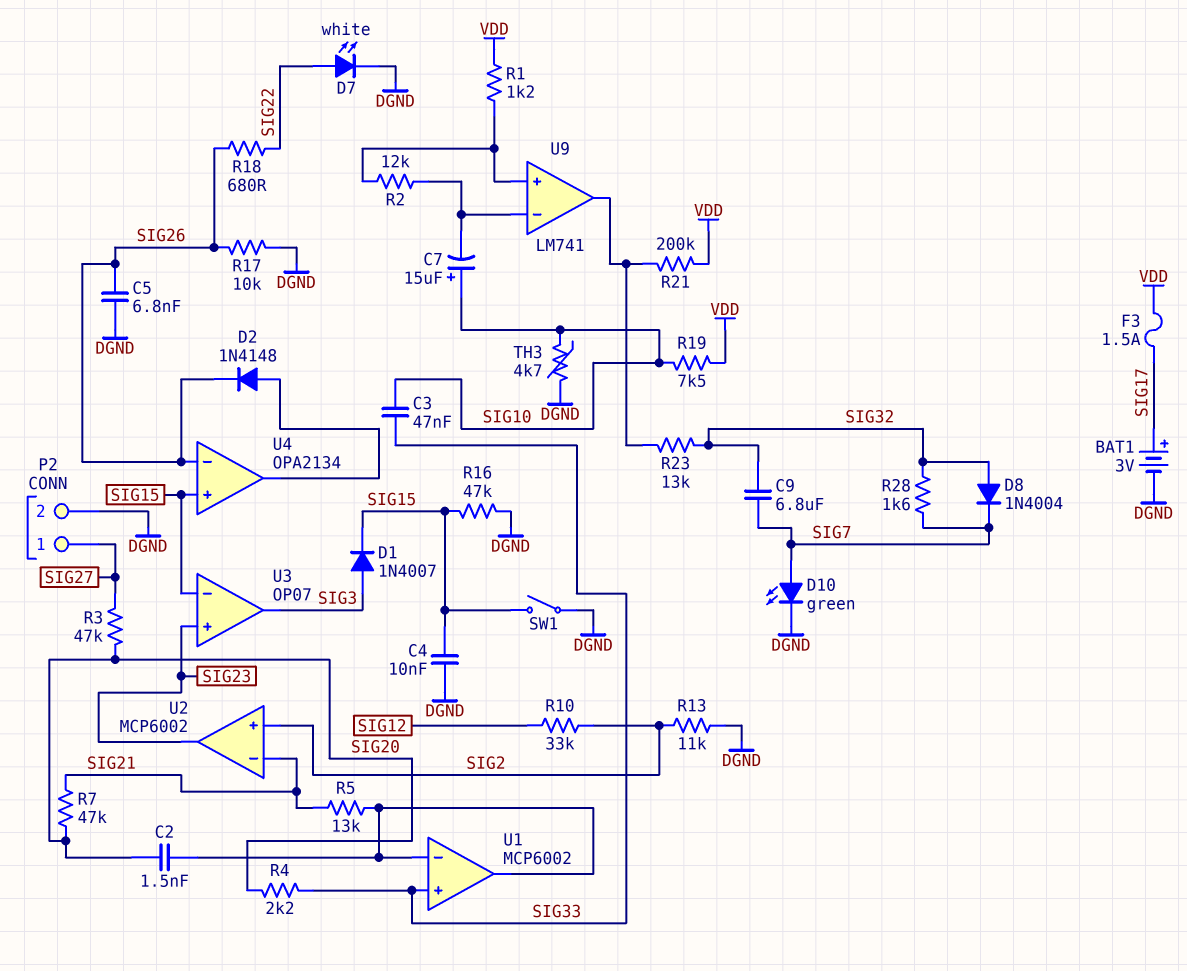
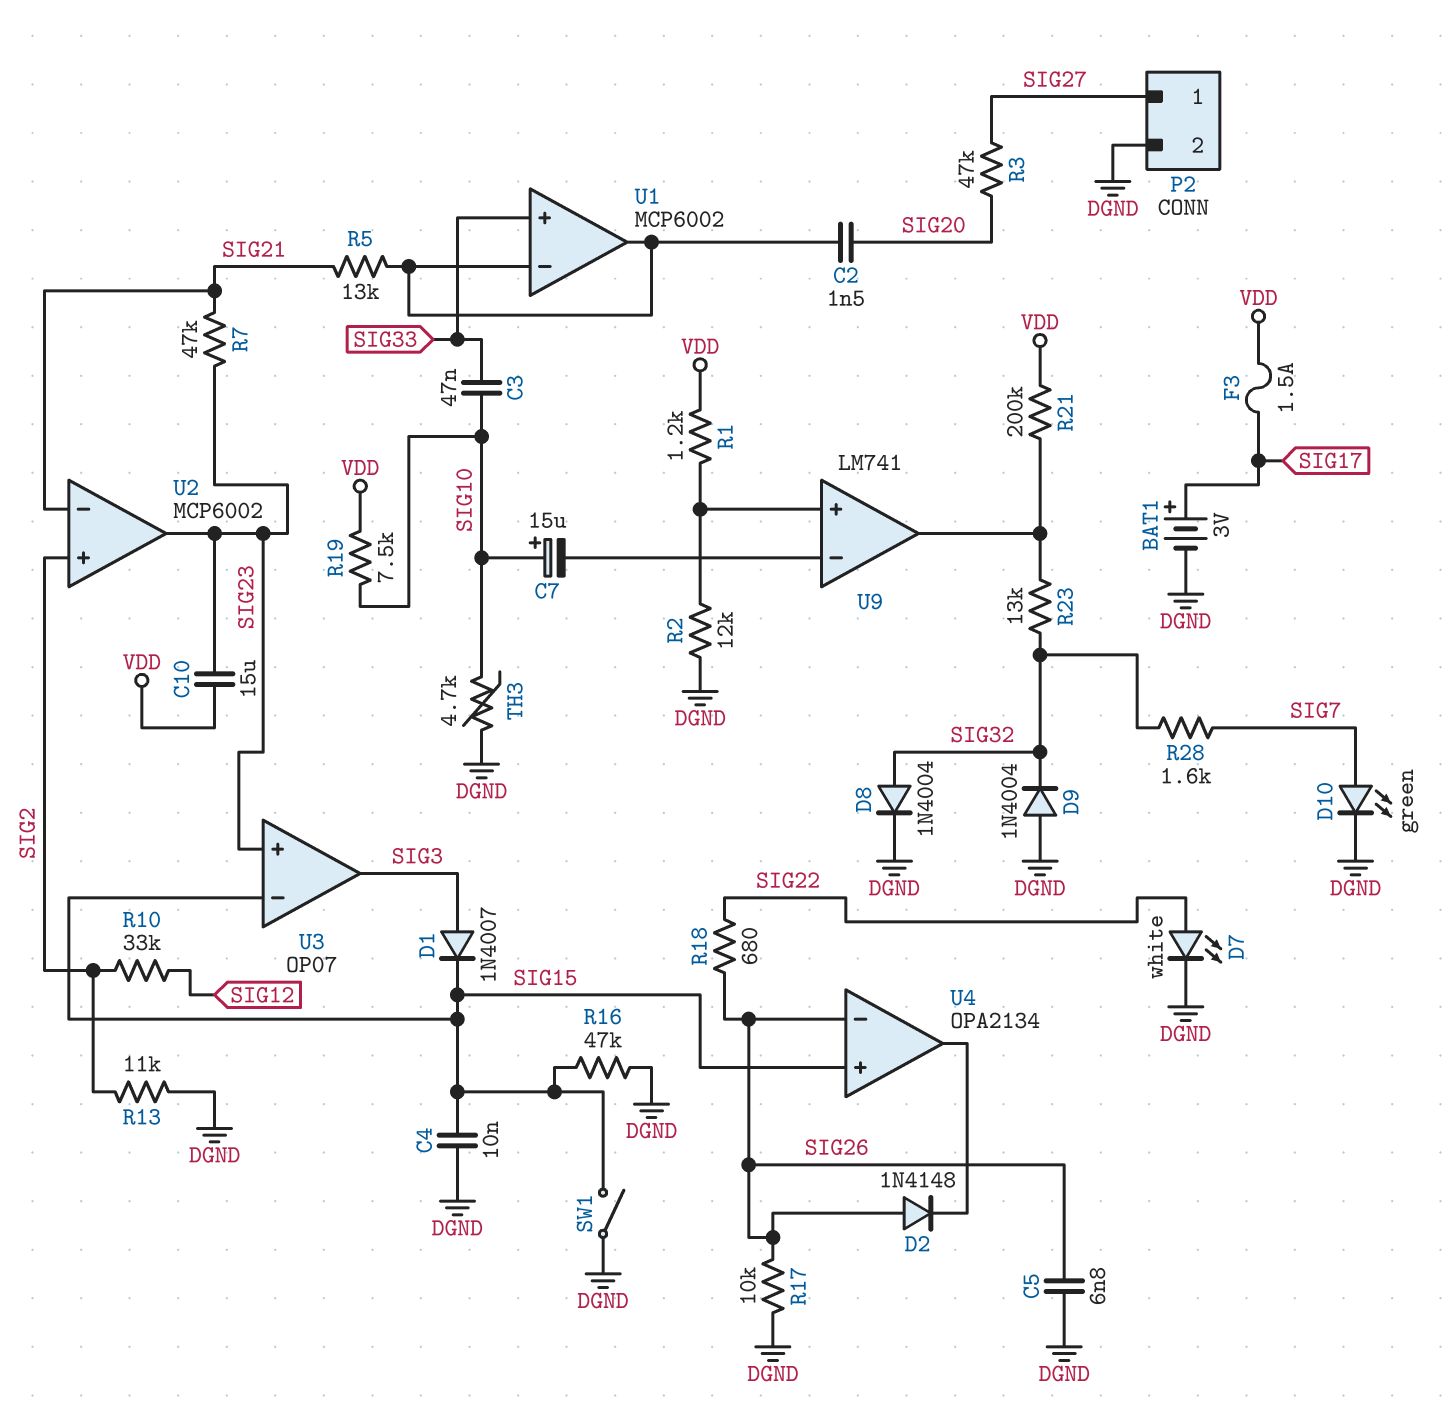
C9: 6.8uF (SIG7, SIG32) -> none
C10: none -> 15uF (SIG23, VDD)
D2: diode 1N4148 (A U4/out, K SIG26) -> diode 1N4148 (A SIG26, K U4/out)
D8: diode 1N4004 (A SIG32, K SIG7) -> diode 1N4004 (A SIG32, K DGND)
D9: none -> diode 1N4004 (A DGND, K SIG32)
R2: 12k (U9/in+, U9/in-) -> 12k (DGND, U9/in+)
R4: 2.2k (SIG20, SIG33) -> none
R7: 47k (SIG20, SIG21) -> 47k (SIG21, SIG23)

